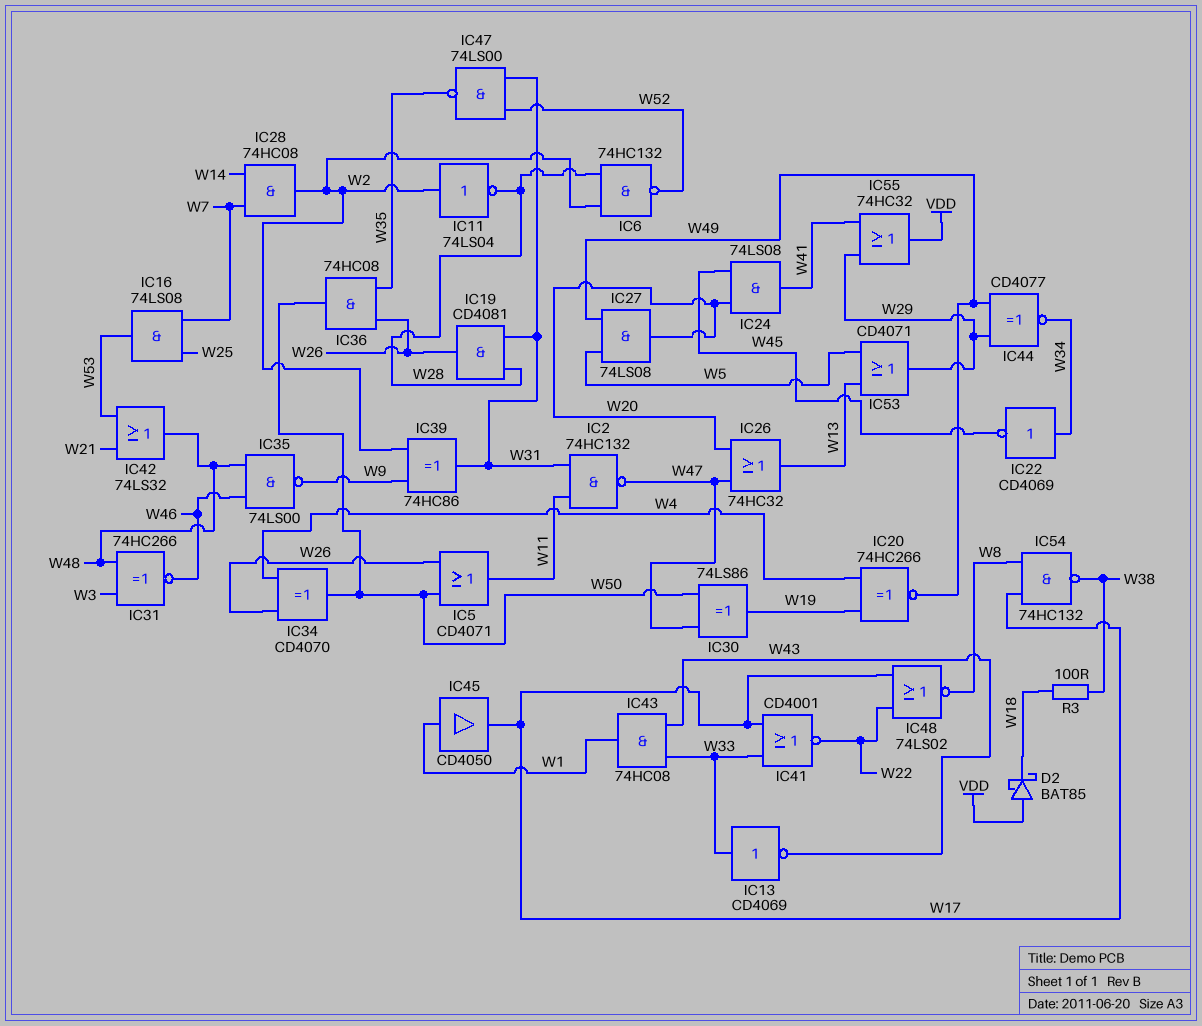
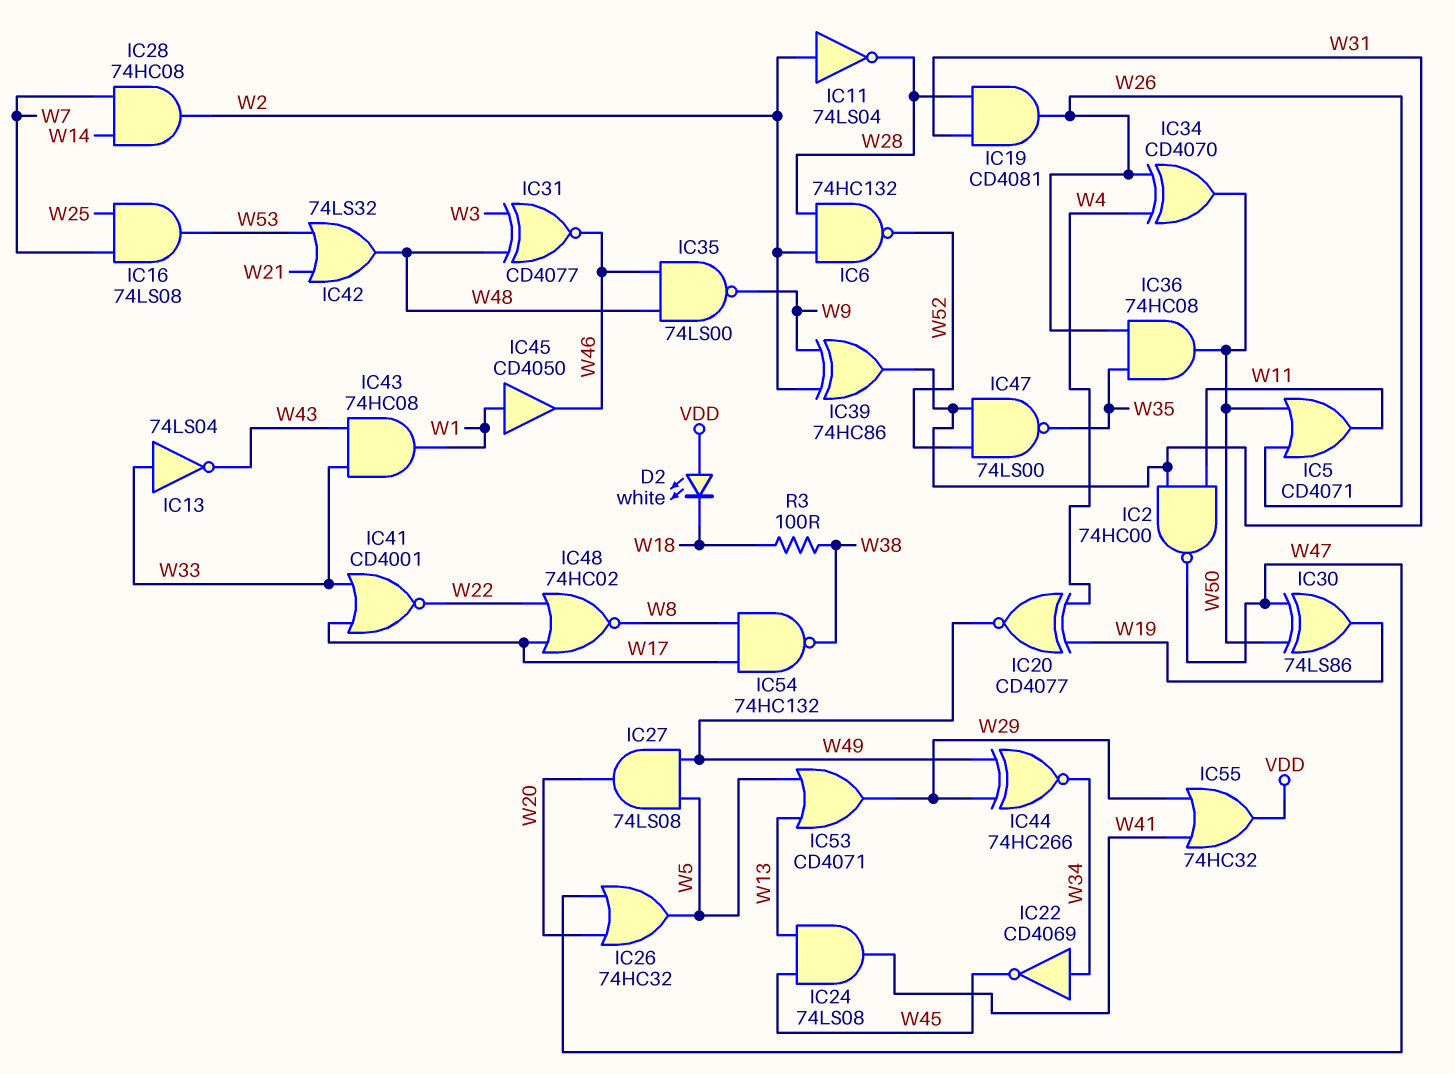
D2: schottky BAT85 (A VDD, K W18) -> LED white (A VDD, K W18)
IC2: NAND 74HC132 (in W11, in W31, out W47) -> NAND 74HC00 (in W11, in W31, out W47)
IC13: NOT CD4069 (in W33, out W43) -> NOT 74LS04 (in W33, out W43)
IC20: XNOR 74HC266 (in W4, in W19, out W49) -> XNOR CD4077 (in W4, in W19, out W49)
IC24: AND 74LS08 (in W20, in W45, out W41) -> AND 74LS08 (in W13, in W45, out W41)
IC26: OR 74HC32 (in W20, in W47, out W13) -> OR 74HC32 (in W20, in W47, out W5)
IC31: XNOR 74HC266 (in W3, in W48, out W46) -> XNOR CD4077 (in W3, in W48, out W46)
IC44: XNOR CD4077 (in W29, in W49, out W34) -> XNOR 74HC266 (in W29, in W49, out W34)
IC45: buffer CD4050 (in W1, out W17) -> buffer CD4050 (in W1, out W46)
IC48: NOR 74LS02 (in W17, in W22, out W8) -> NOR 74HC02 (in W17, in W22, out W8)

